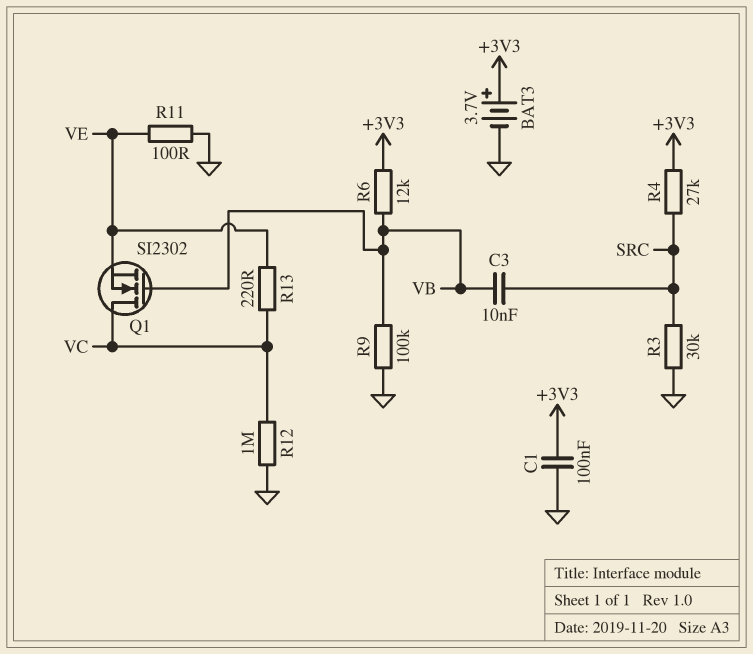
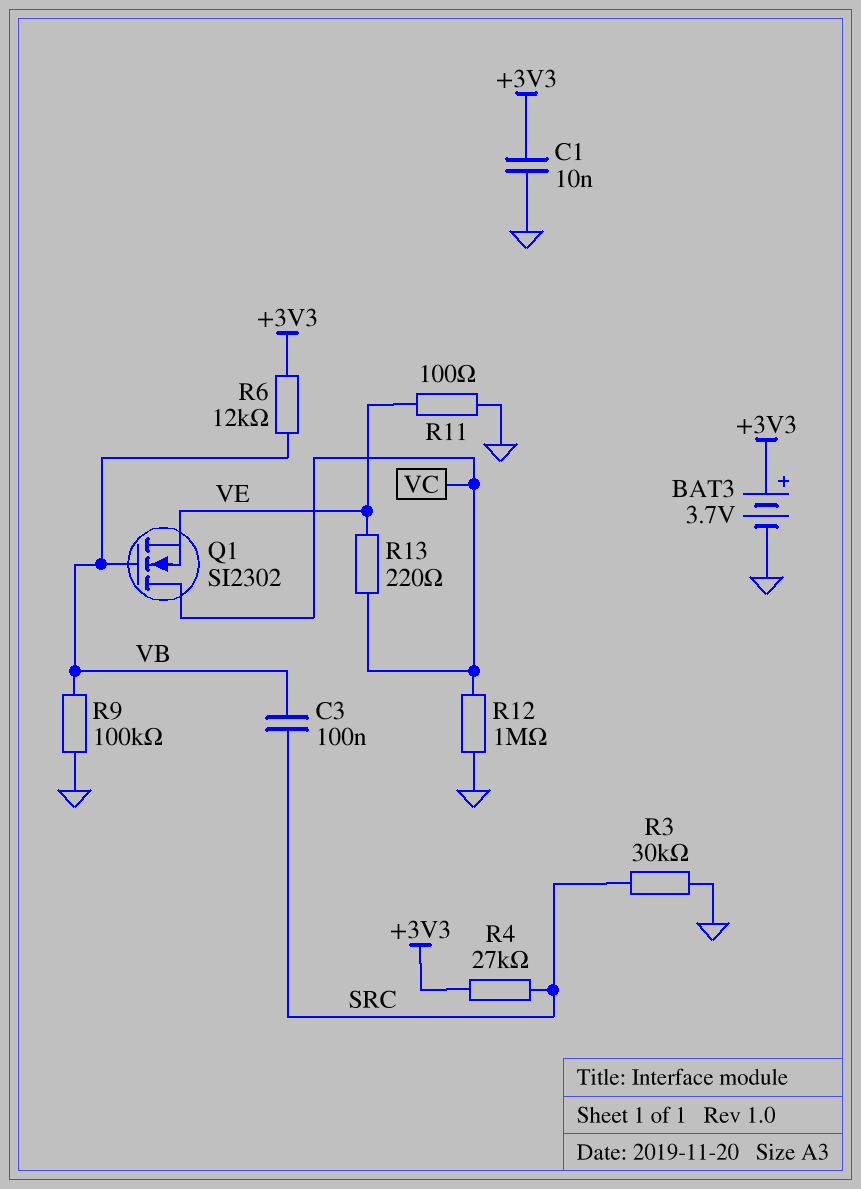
C1: 100nF (+3V3, GND) -> 10nF (+3V3, GND)
C3: 10nF (SRC, VB) -> 100nF (SRC, VB)

